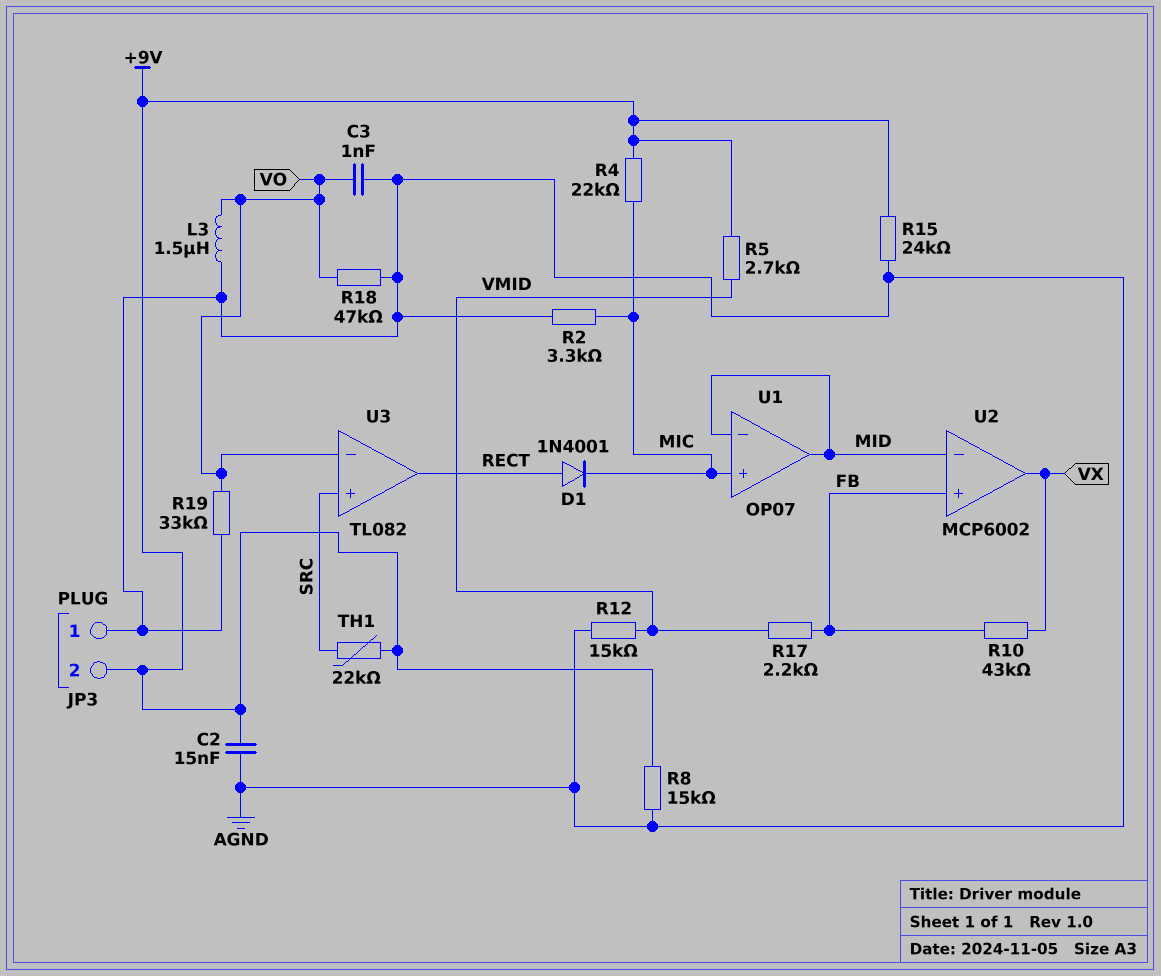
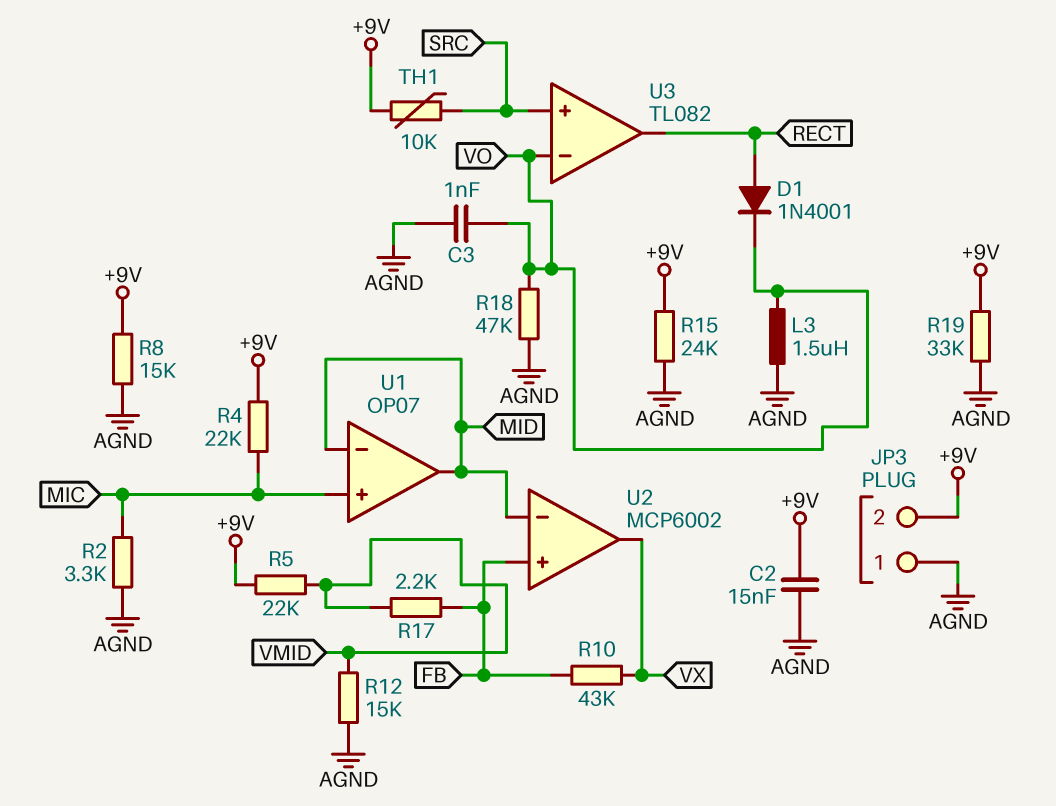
D1: diode 1N4001 (A RECT, K MIC) -> diode 1N4001 (A RECT, K VO)
R5: 2.7k (+9V, VMID) -> 22k (+9V, VMID)
R19: 33k (AGND, VO) -> 33k (+9V, AGND)
TH1: 22k (+9V, SRC) -> 10k (+9V, SRC)

